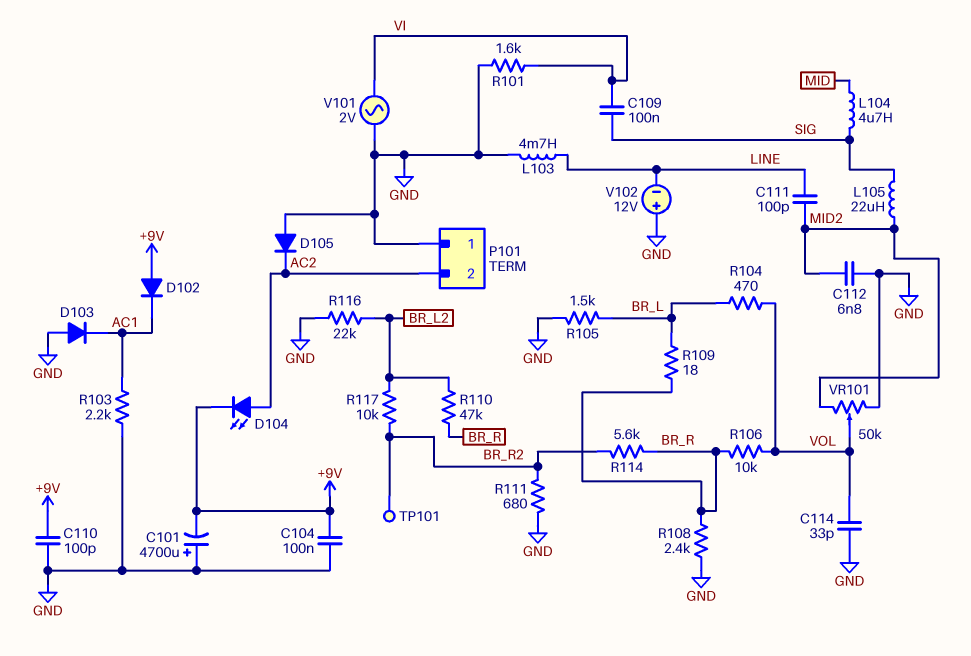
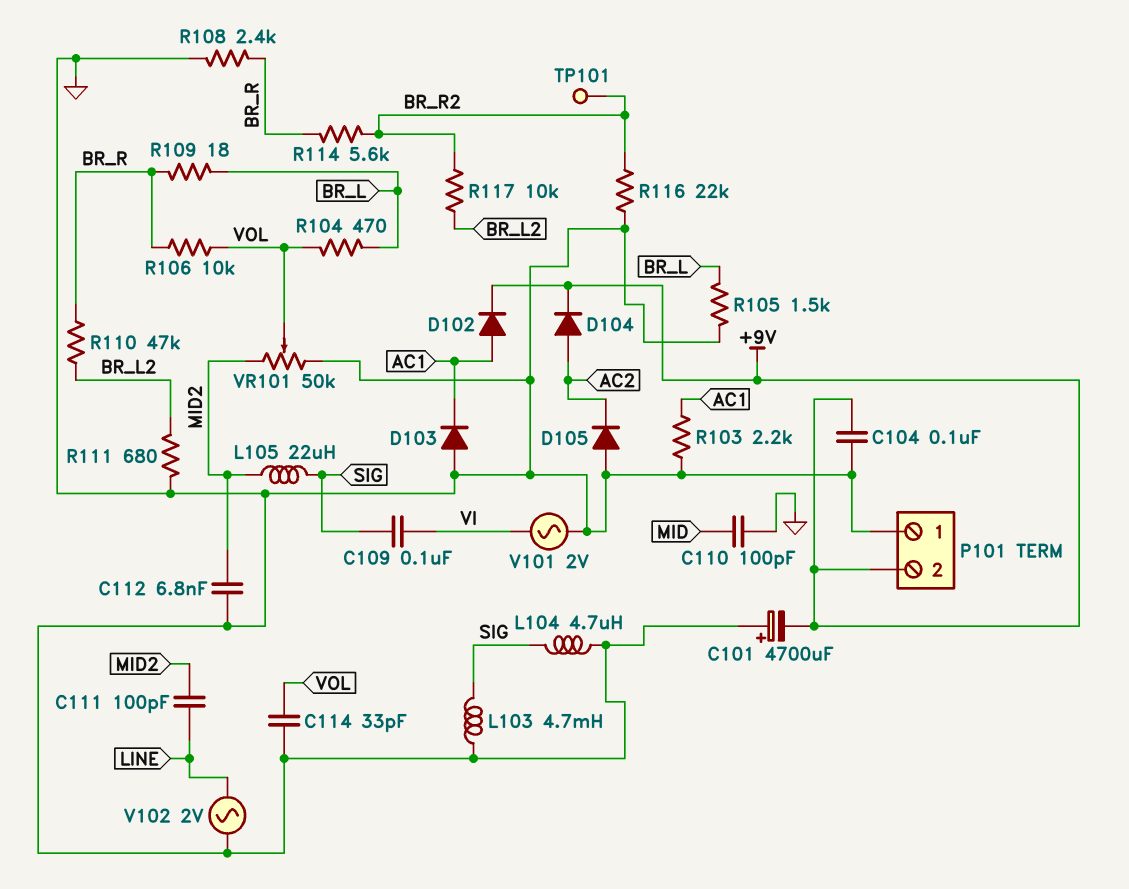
C110: 100pF (+9V, GND) -> 100pF (GND, MID)
D102: diode (A +9V, K AC1) -> diode (A AC1, K +9V)
D104: LED (A AC2, K +9V) -> diode (A AC2, K +9V)
L103: 4.7mH (GND, LINE) -> 4.7mH (GND, SIG)
L104: 4.7uH (MID, SIG) -> 4.7uH (GND, SIG)
P101 pin 2: AC2 -> +9V
R101: 1.6k (GND, VI) -> none
R111: 680 (BR_R2, GND) -> 680 (BR_L2, GND)
R116: 22k (BR_L2, GND) -> 22k (BR_R2, GND)
V102: 12V (plus GND, minus LINE) -> AC 2V (GND, LINE)

